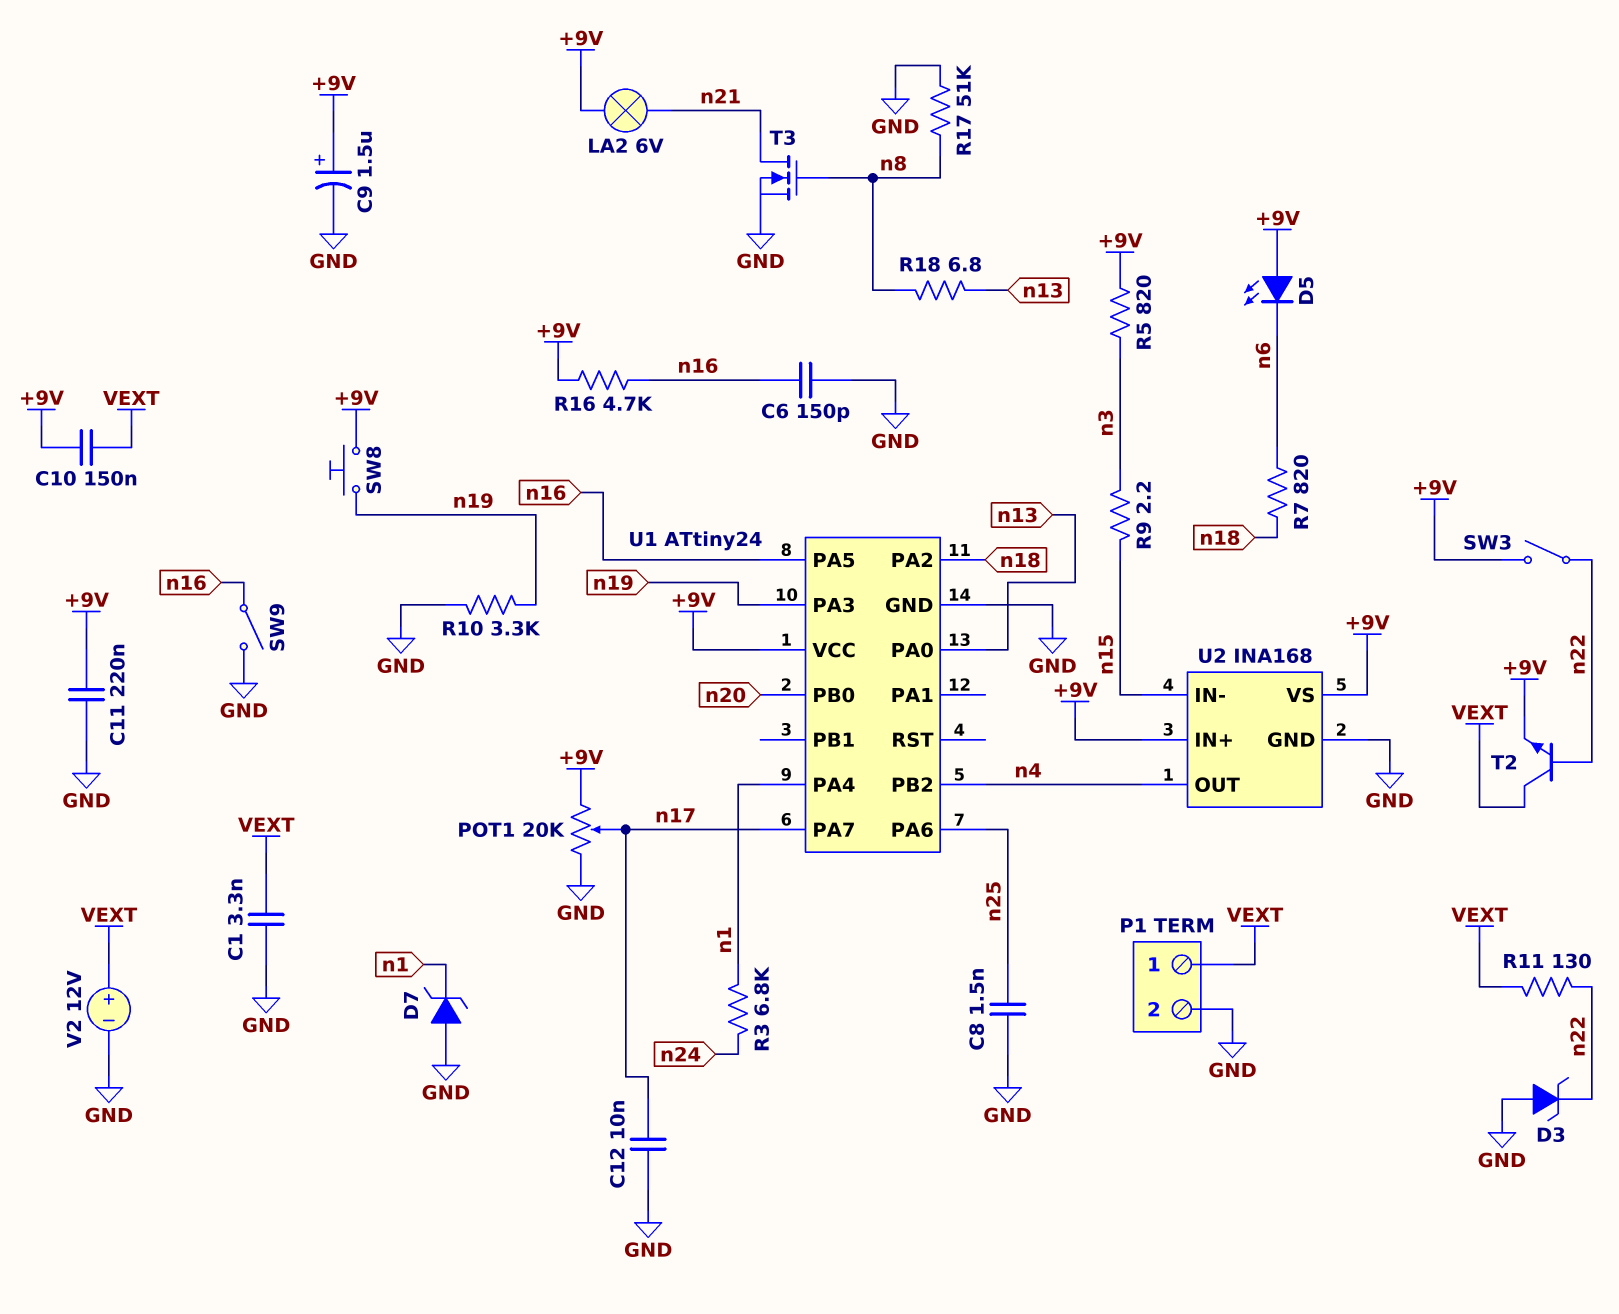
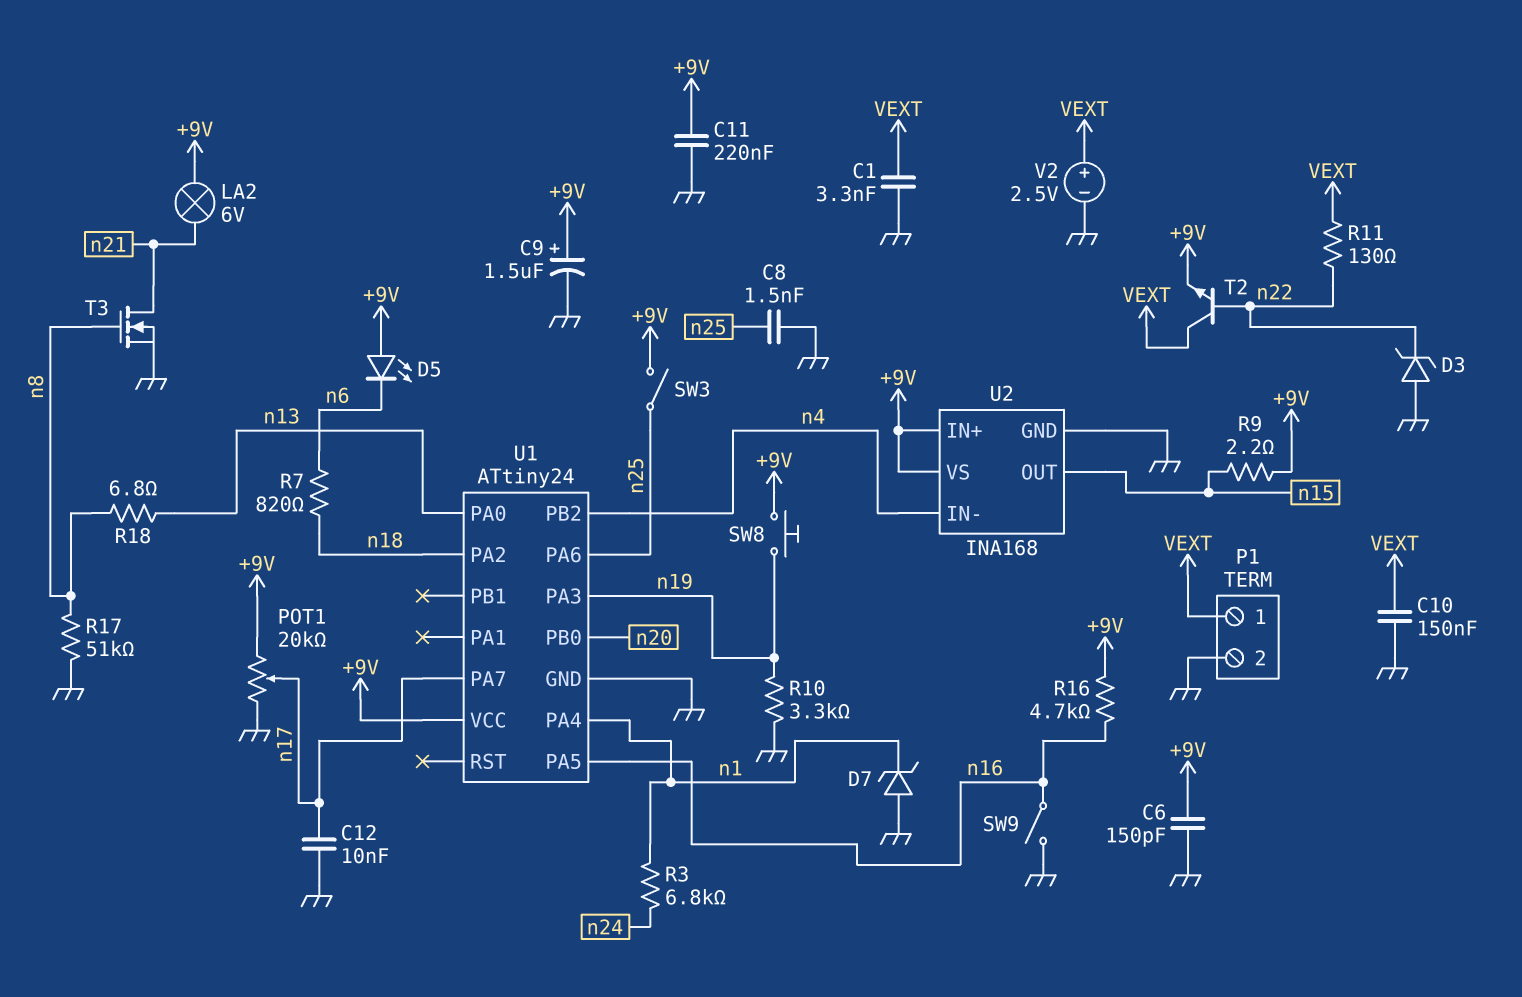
C6: 150pF (GND, n16) -> 150pF (+9V, GND)
C10: 150nF (+9V, VEXT) -> 150nF (GND, VEXT)
R5: 820 (+9V, n3) -> none
R9: 2.2 (n3, n15) -> 2.2 (+9V, n15)
SW3: switch (+9V, n22) -> switch (+9V, n25)
U2 pin IN-: n15 -> n4
U2 pin OUT: n4 -> n15
V2: 12V (plus VEXT, minus GND) -> 2.5V (plus VEXT, minus GND)

